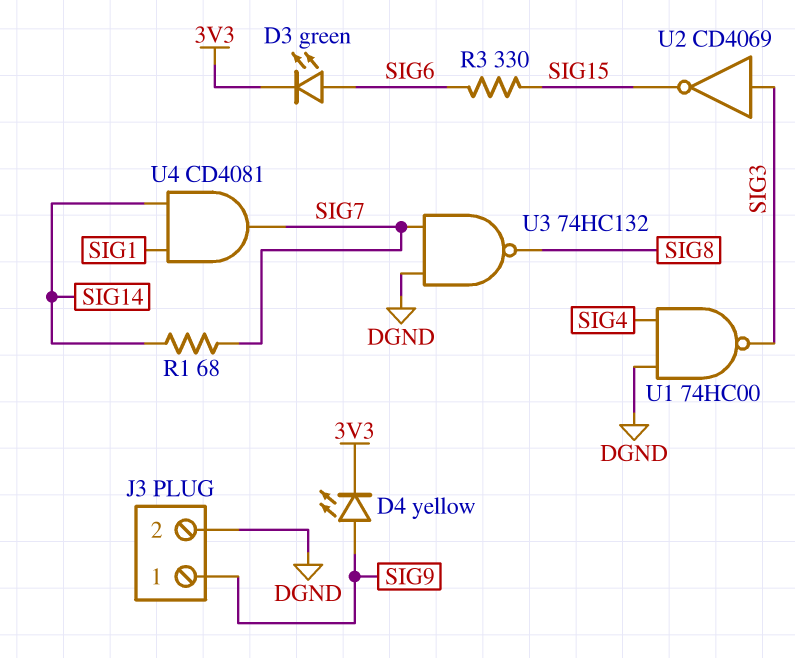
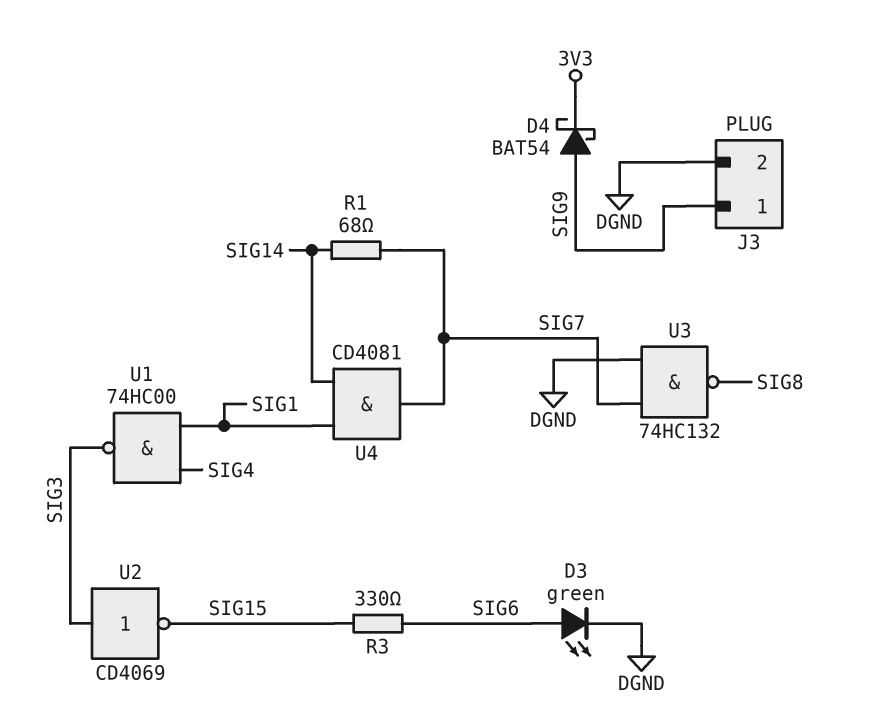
D3: LED green (A SIG6, K 3V3) -> LED green (A SIG6, K DGND)
D4: LED yellow (A SIG9, K 3V3) -> schottky BAT54 (A SIG9, K 3V3)
U1: NAND 74HC00 (in DGND, in SIG4, out SIG3) -> NAND 74HC00 (in SIG1, in SIG4, out SIG3)

